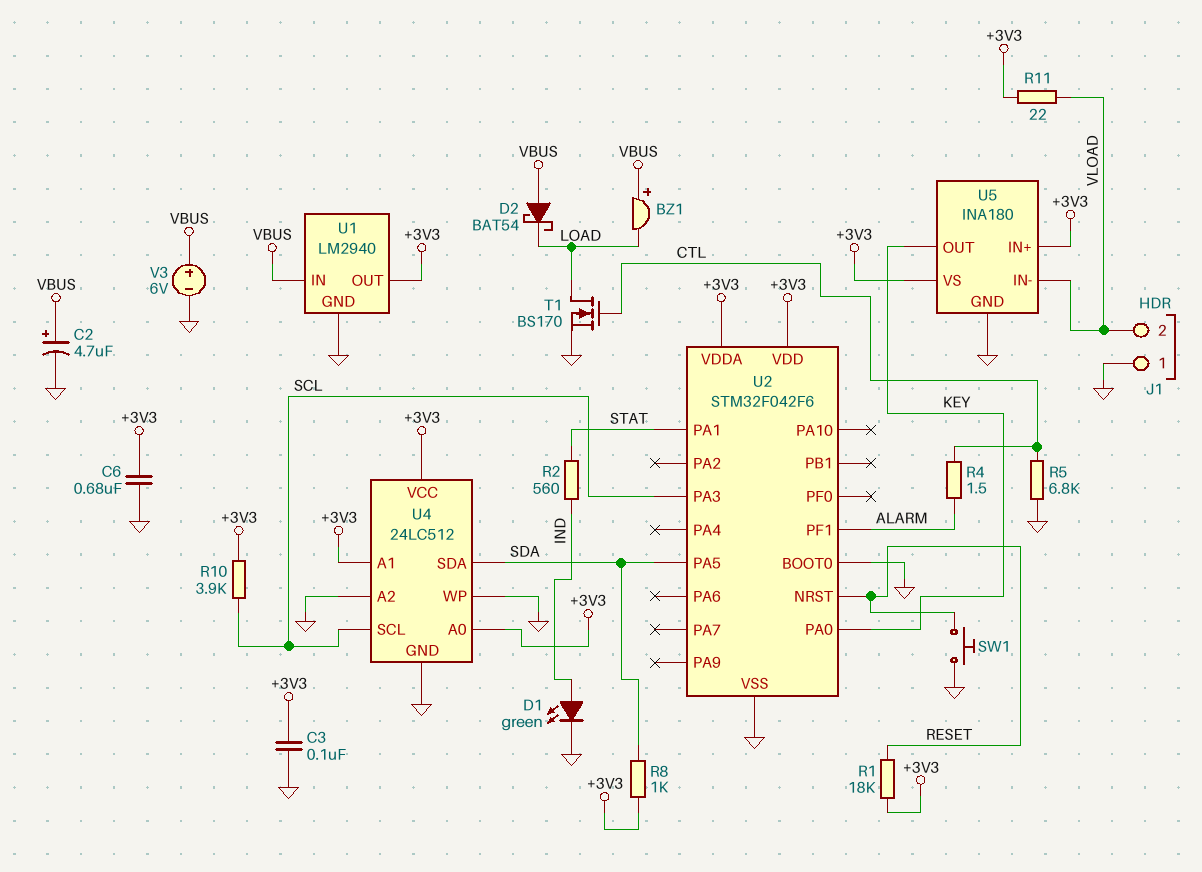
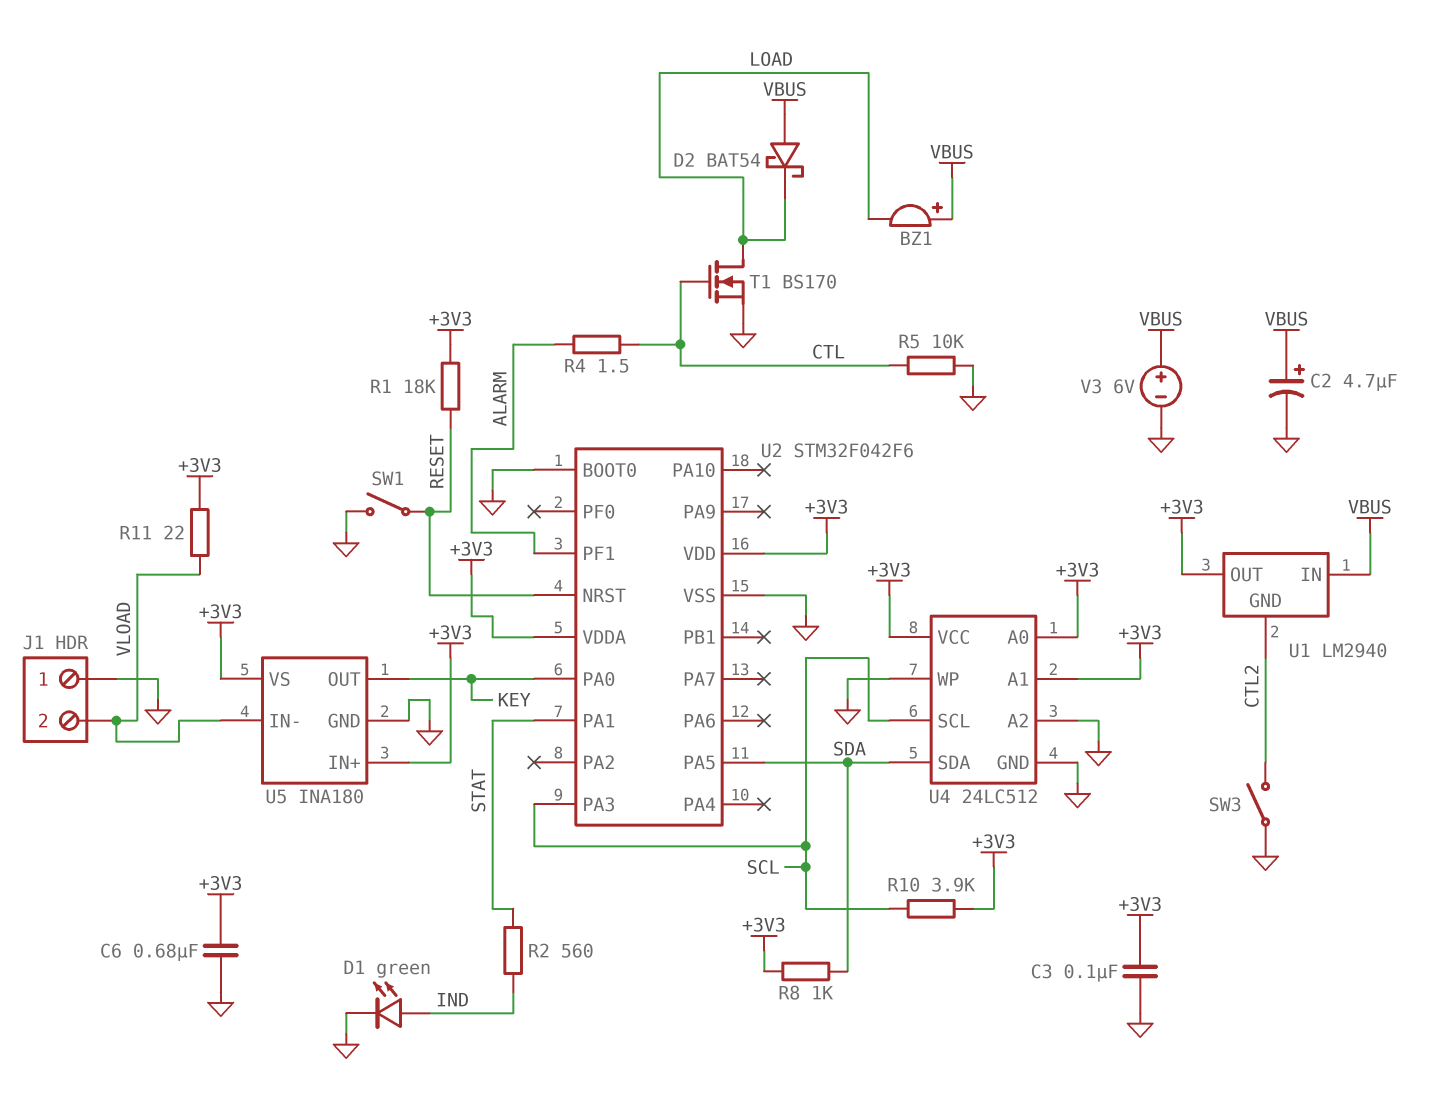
R5: 6.8k (CTL, GND) -> 10k (CTL, GND)
SW1: button (GND, RESET) -> switch (GND, RESET)
SW3: none -> switch (CTL2, GND)
U1 pin GND: GND -> CTL2

